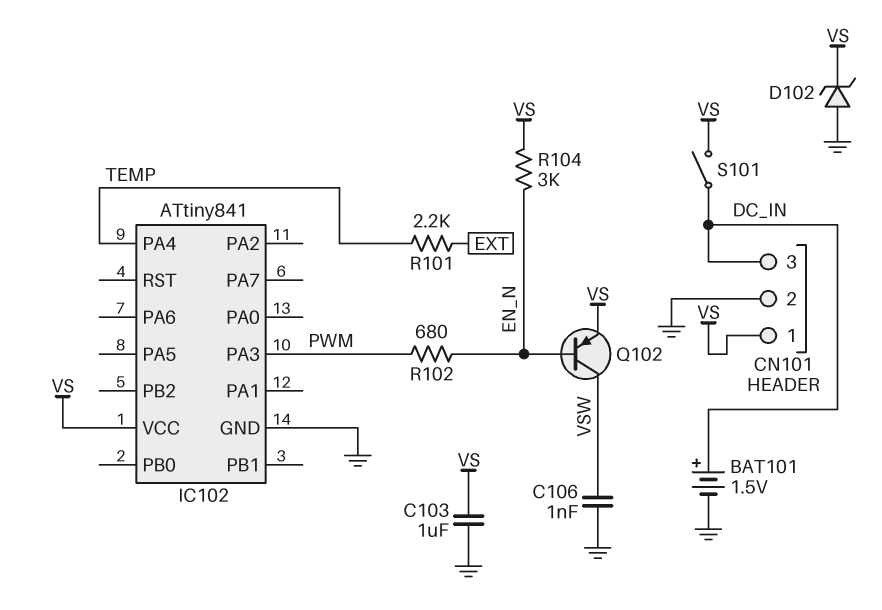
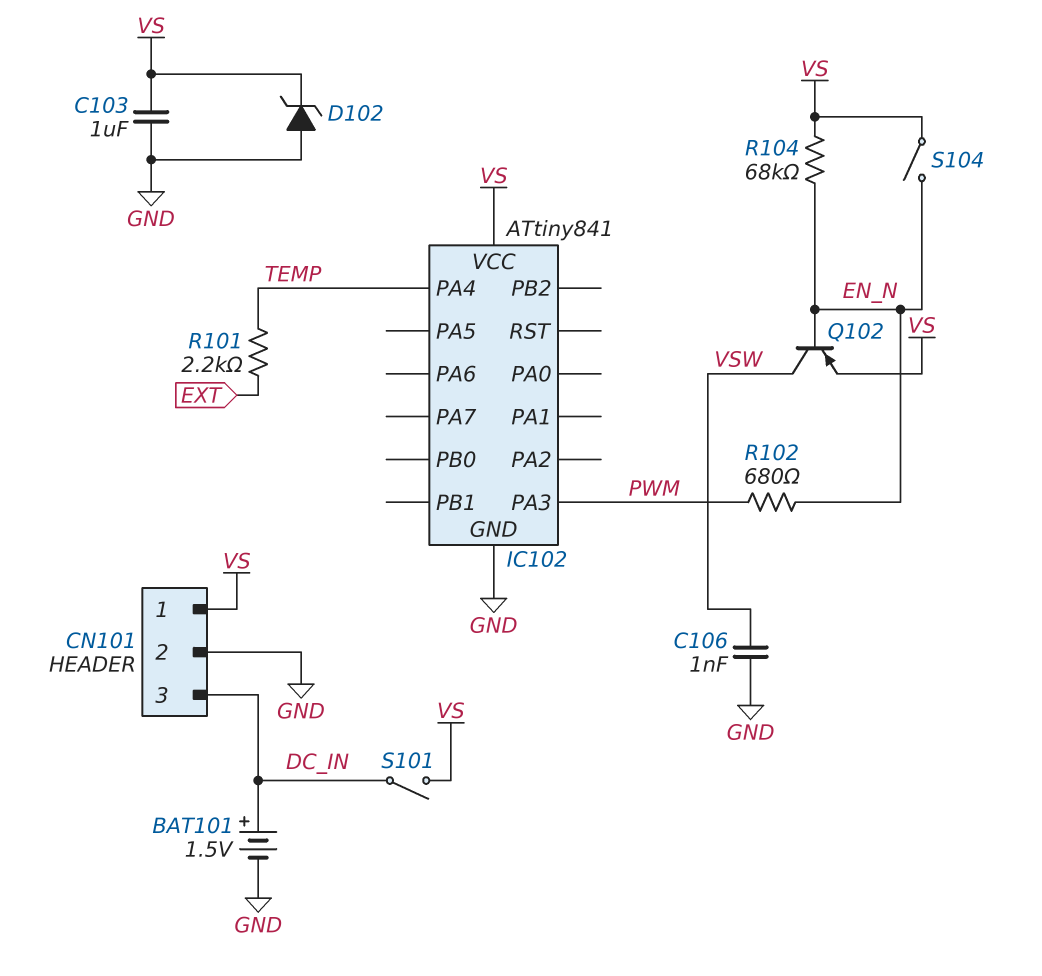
R104: 3k (EN_N, VS) -> 68k (EN_N, VS)
S104: none -> switch (EN_N, VS)

